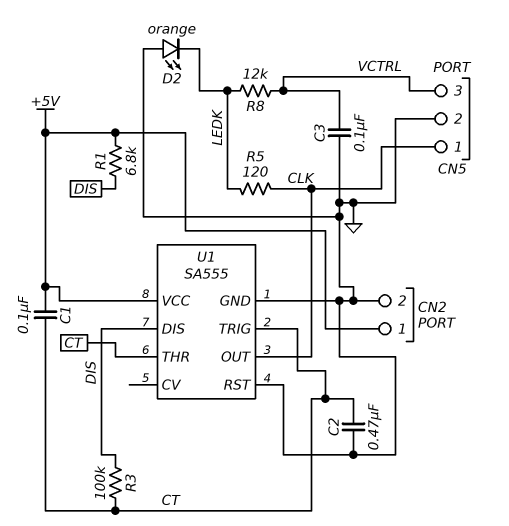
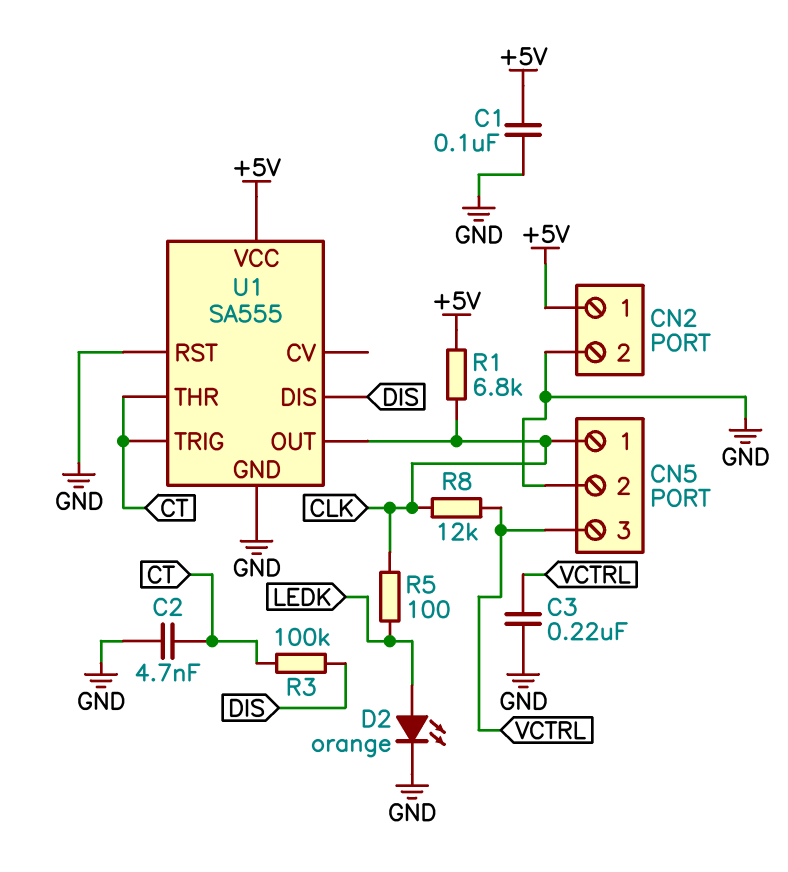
C1: 100nF (+5V, CT) -> 100nF (+5V, GND)
C2: 470nF (CT, GND) -> 4.7nF (CT, GND)
C3: 100nF (GND, VCTRL) -> 220nF (GND, VCTRL)
D2: LED orange (A GND, K LEDK) -> LED orange (A LEDK, K GND)
R1: 6.8k (+5V, DIS) -> 6.8k (+5V, CLK)
R5: 120 (CLK, LEDK) -> 100 (CLK, LEDK)
R8: 12k (LEDK, VCTRL) -> 12k (CLK, VCTRL)

